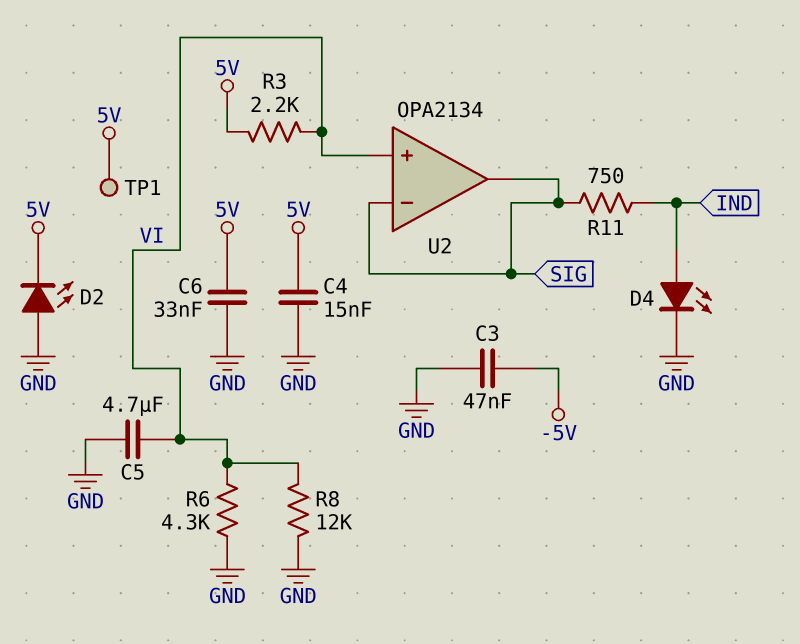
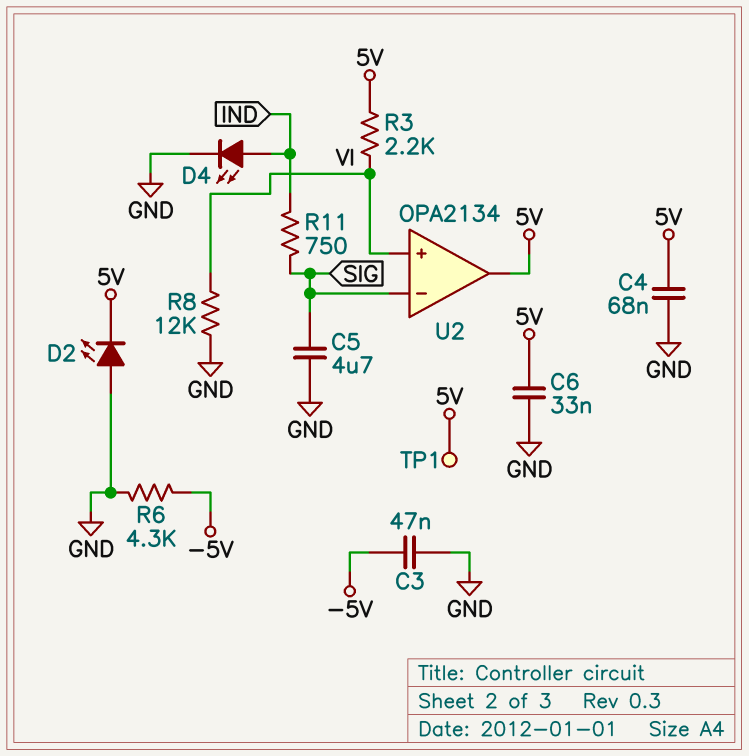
C4: 15nF (5V, GND) -> 68nF (5V, GND)
C5: 4.7uF (GND, VI) -> 4.7uF (GND, SIG)
R6: 4.3k (GND, VI) -> 4.3k (-5V, GND)
U2 pin out: SIG -> 5V

